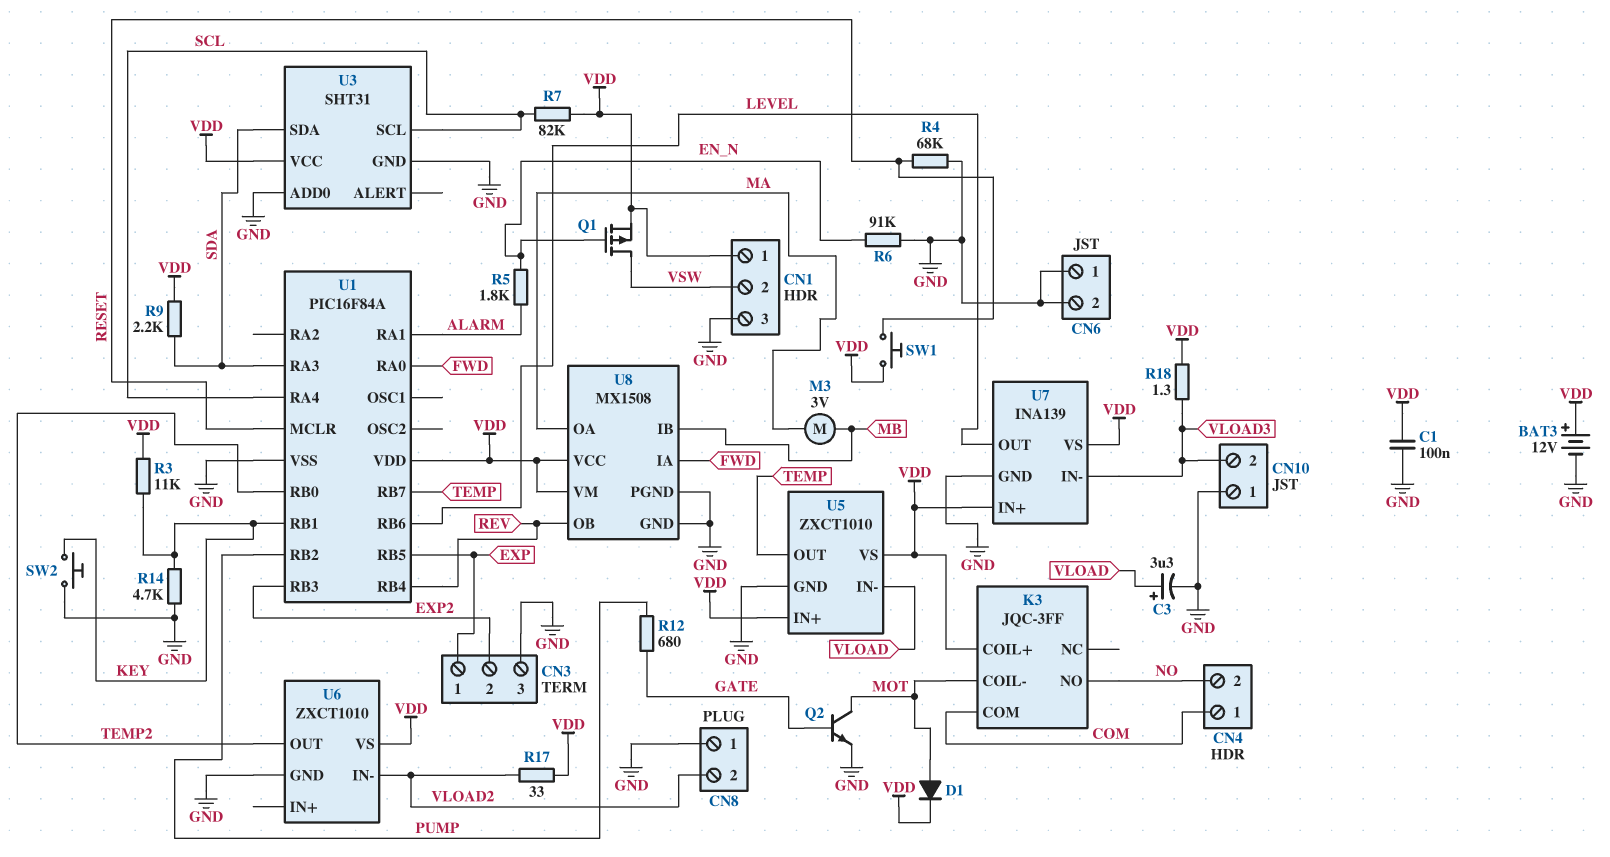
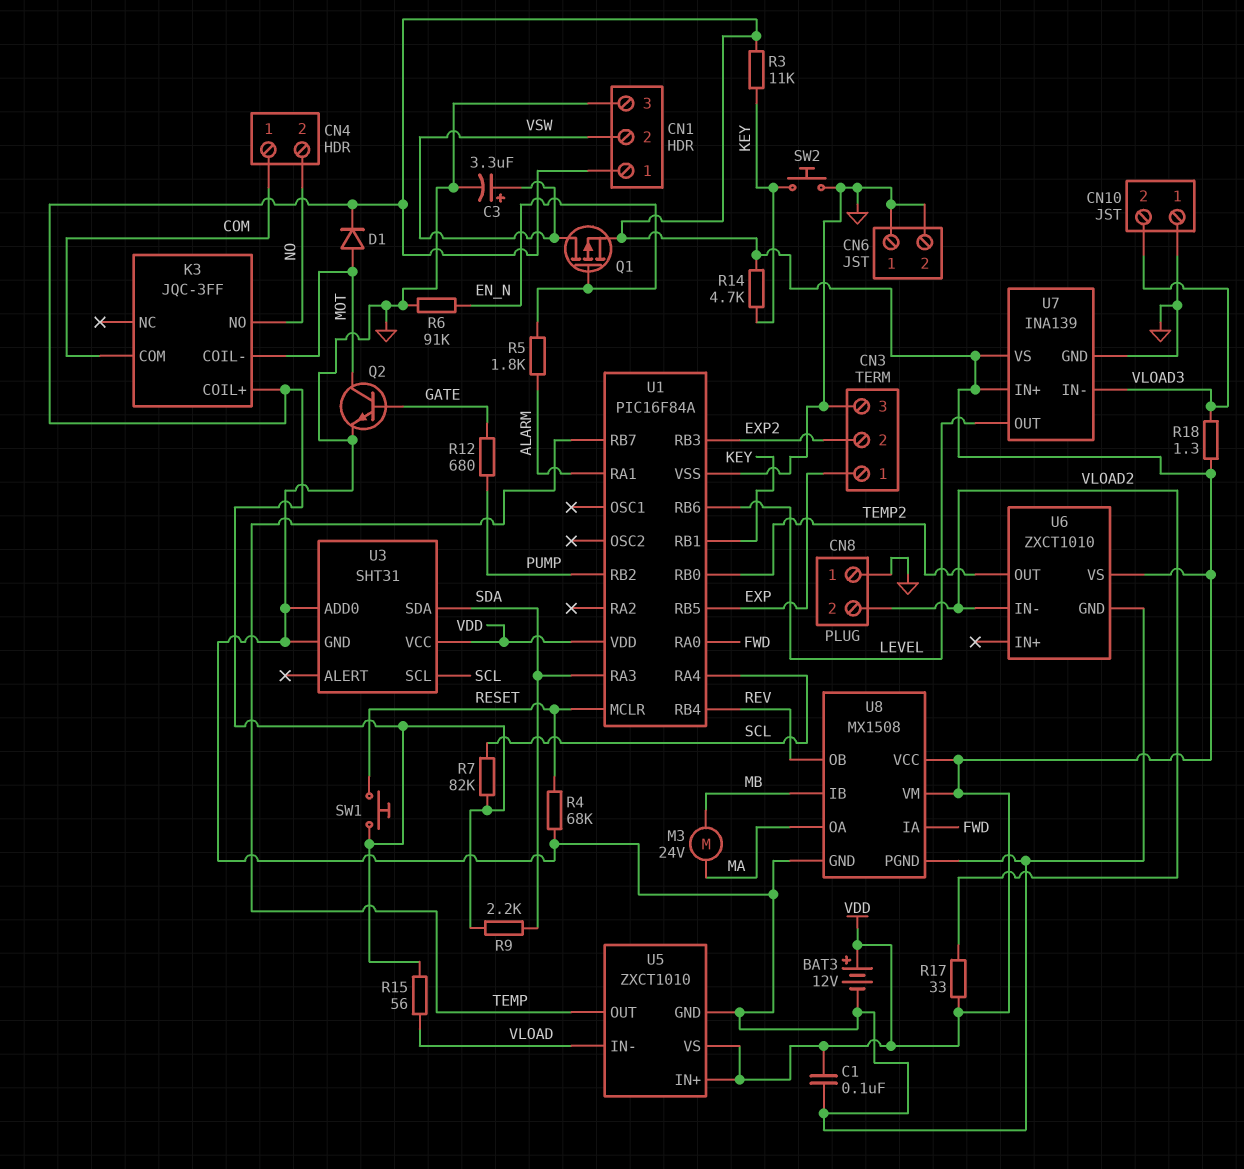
C3: 3.3uF (plus VLOAD, minus GND) -> 3.3uF (plus VSW, minus GND)
M3: motor 3V (MA, MB) -> motor 24V (MA, MB)
R14: 4.7k (GND, KEY) -> 4.7k (KEY, VDD)
R15: none -> 56 (VDD, VLOAD)

